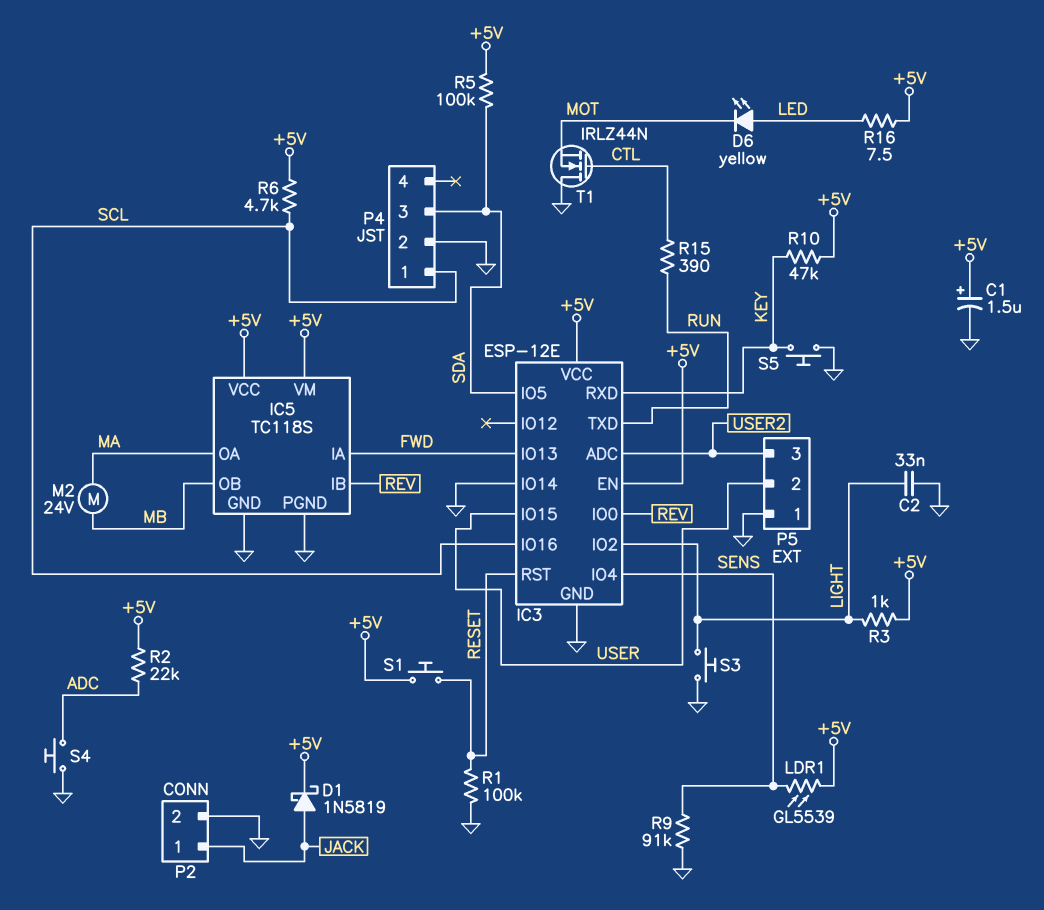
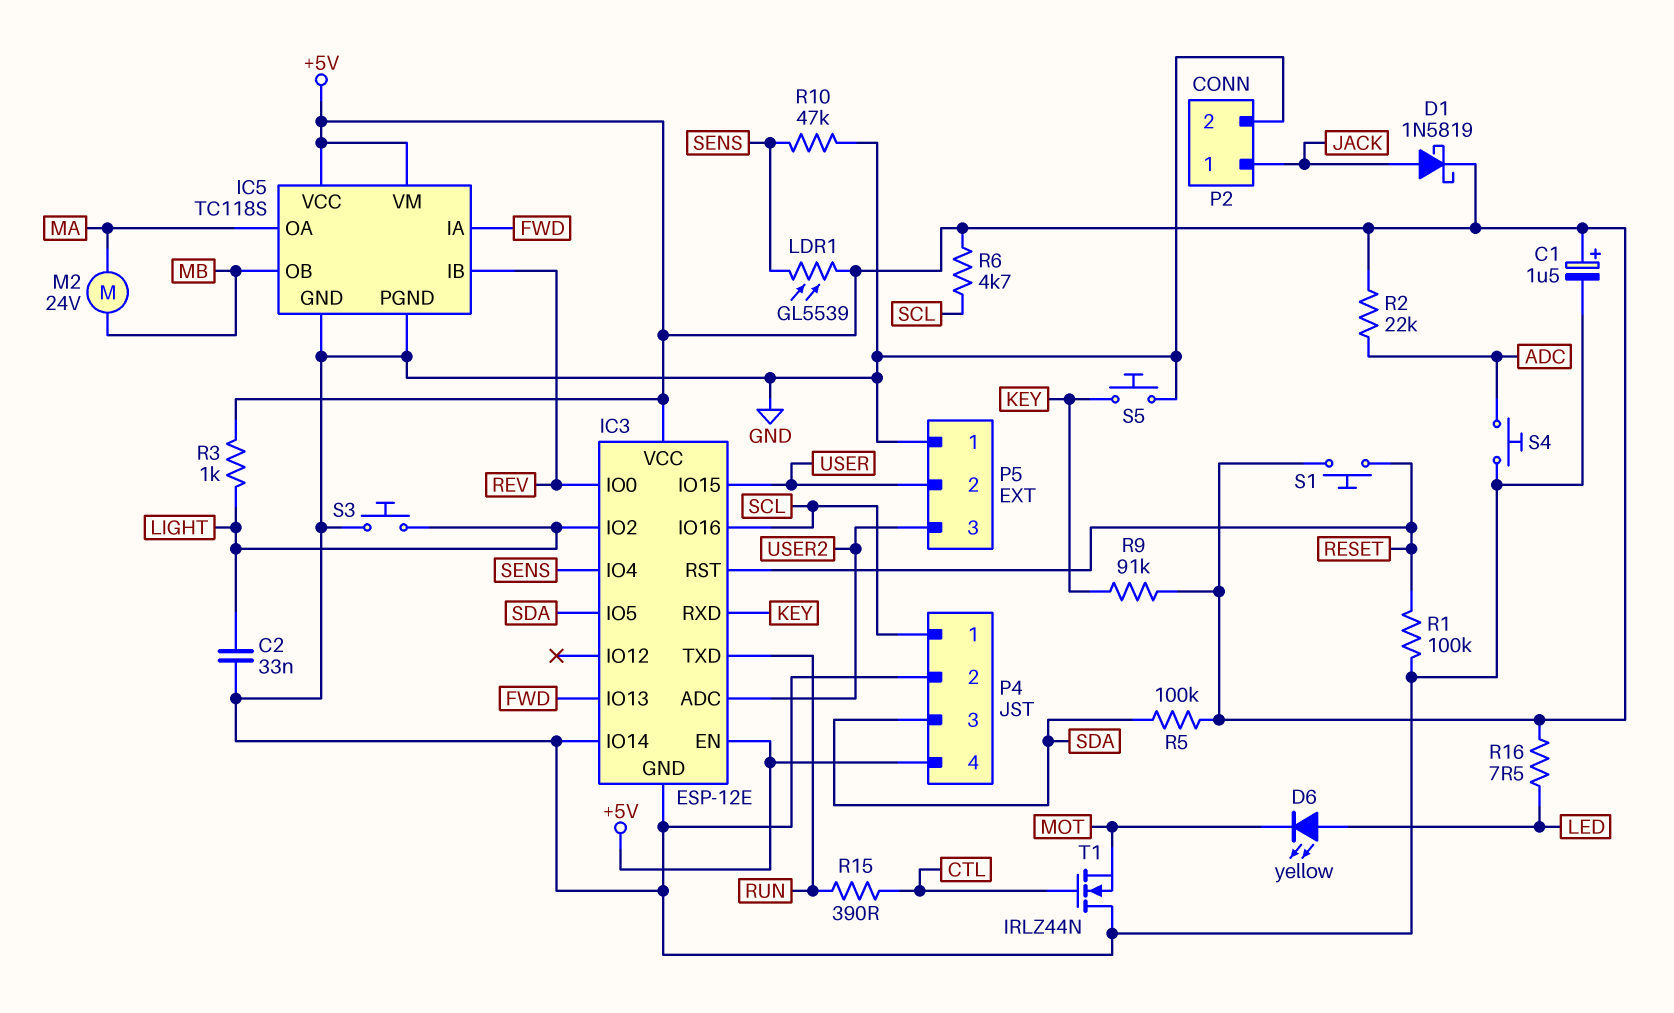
P4 pin 4: none -> +5V
R9: 91k (GND, SENS) -> 91k (+5V, KEY)
R10: 47k (+5V, KEY) -> 47k (GND, SENS)

